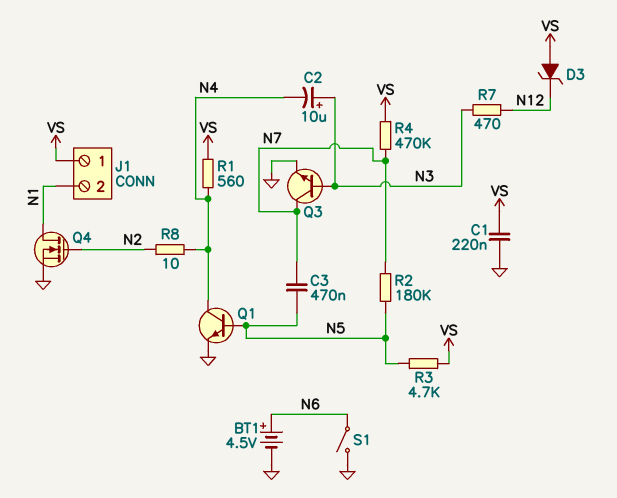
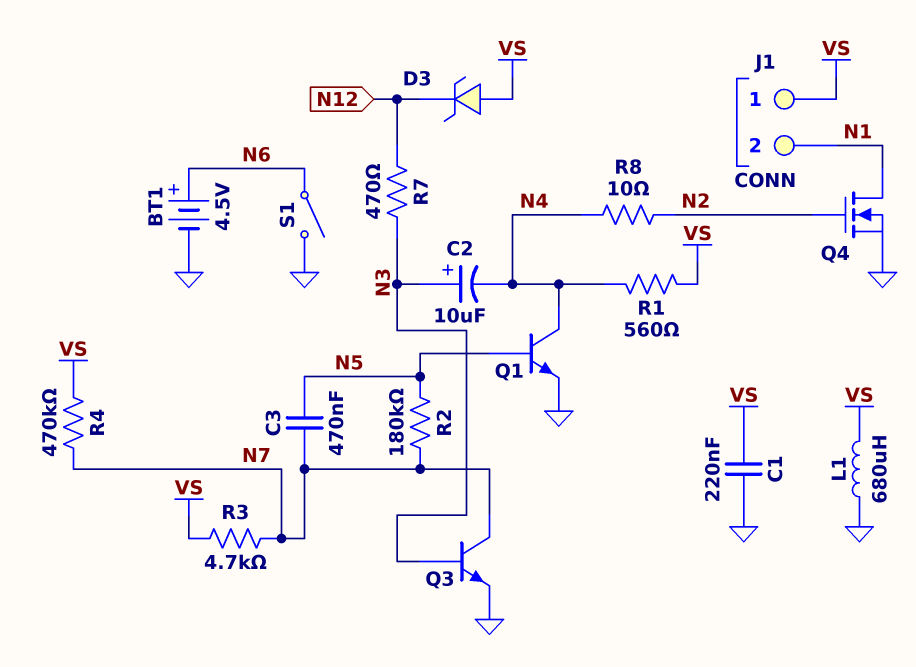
L1: none -> 680uH (GND, VS)
R3: 4.7k (N5, VS) -> 4.7k (N7, VS)

